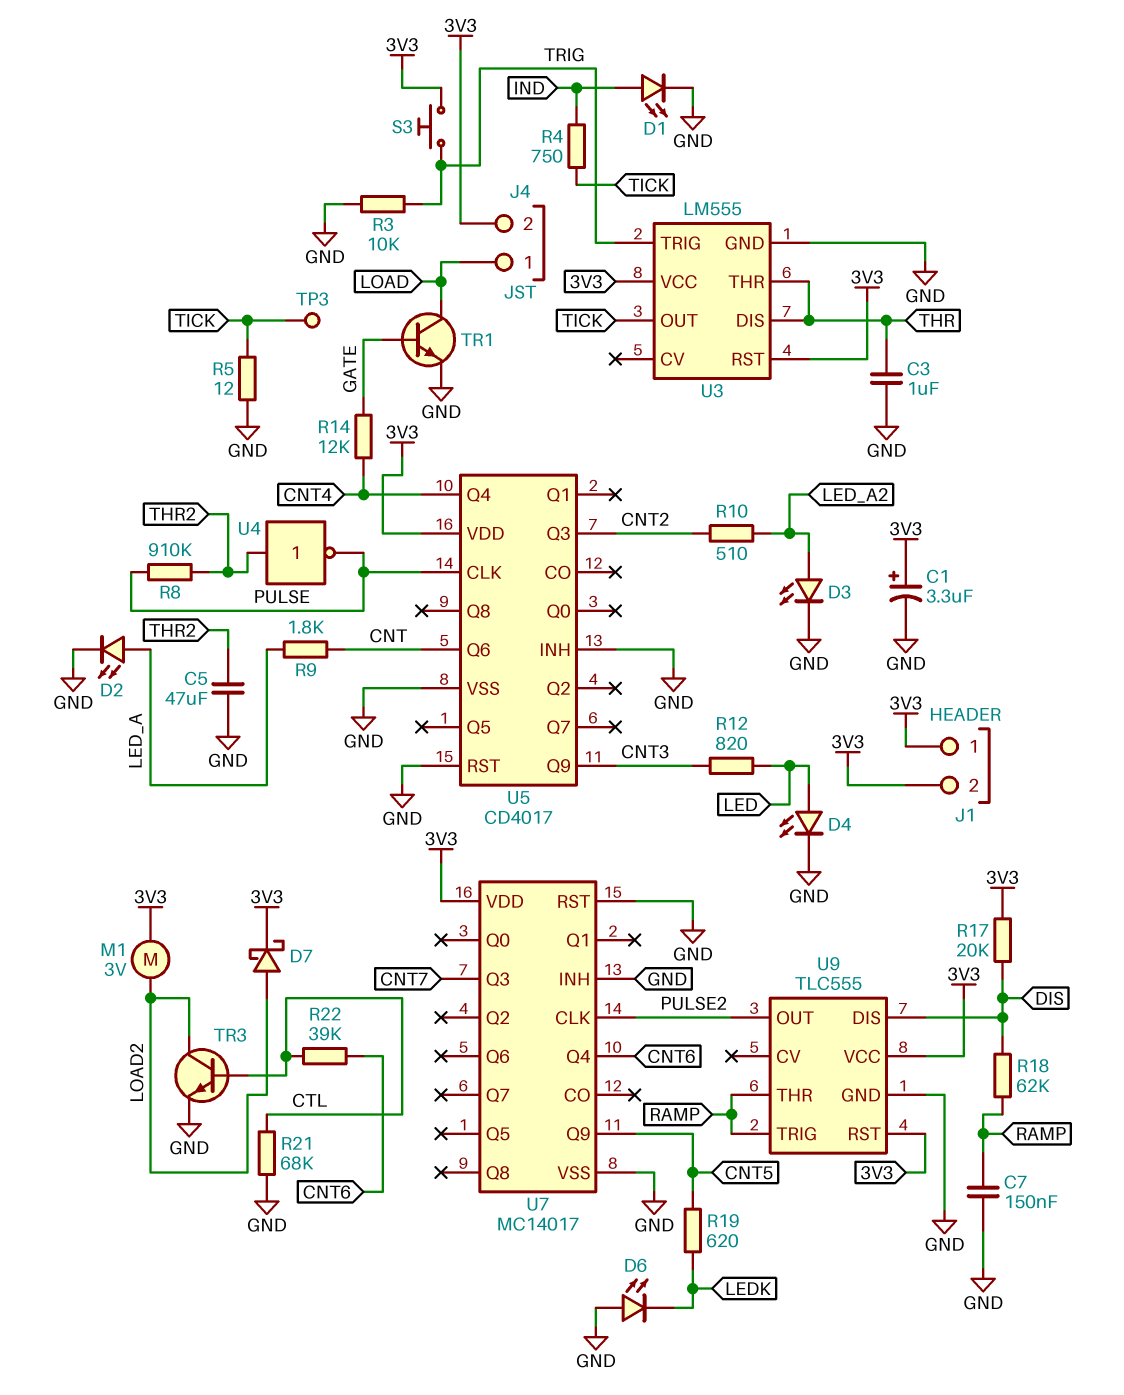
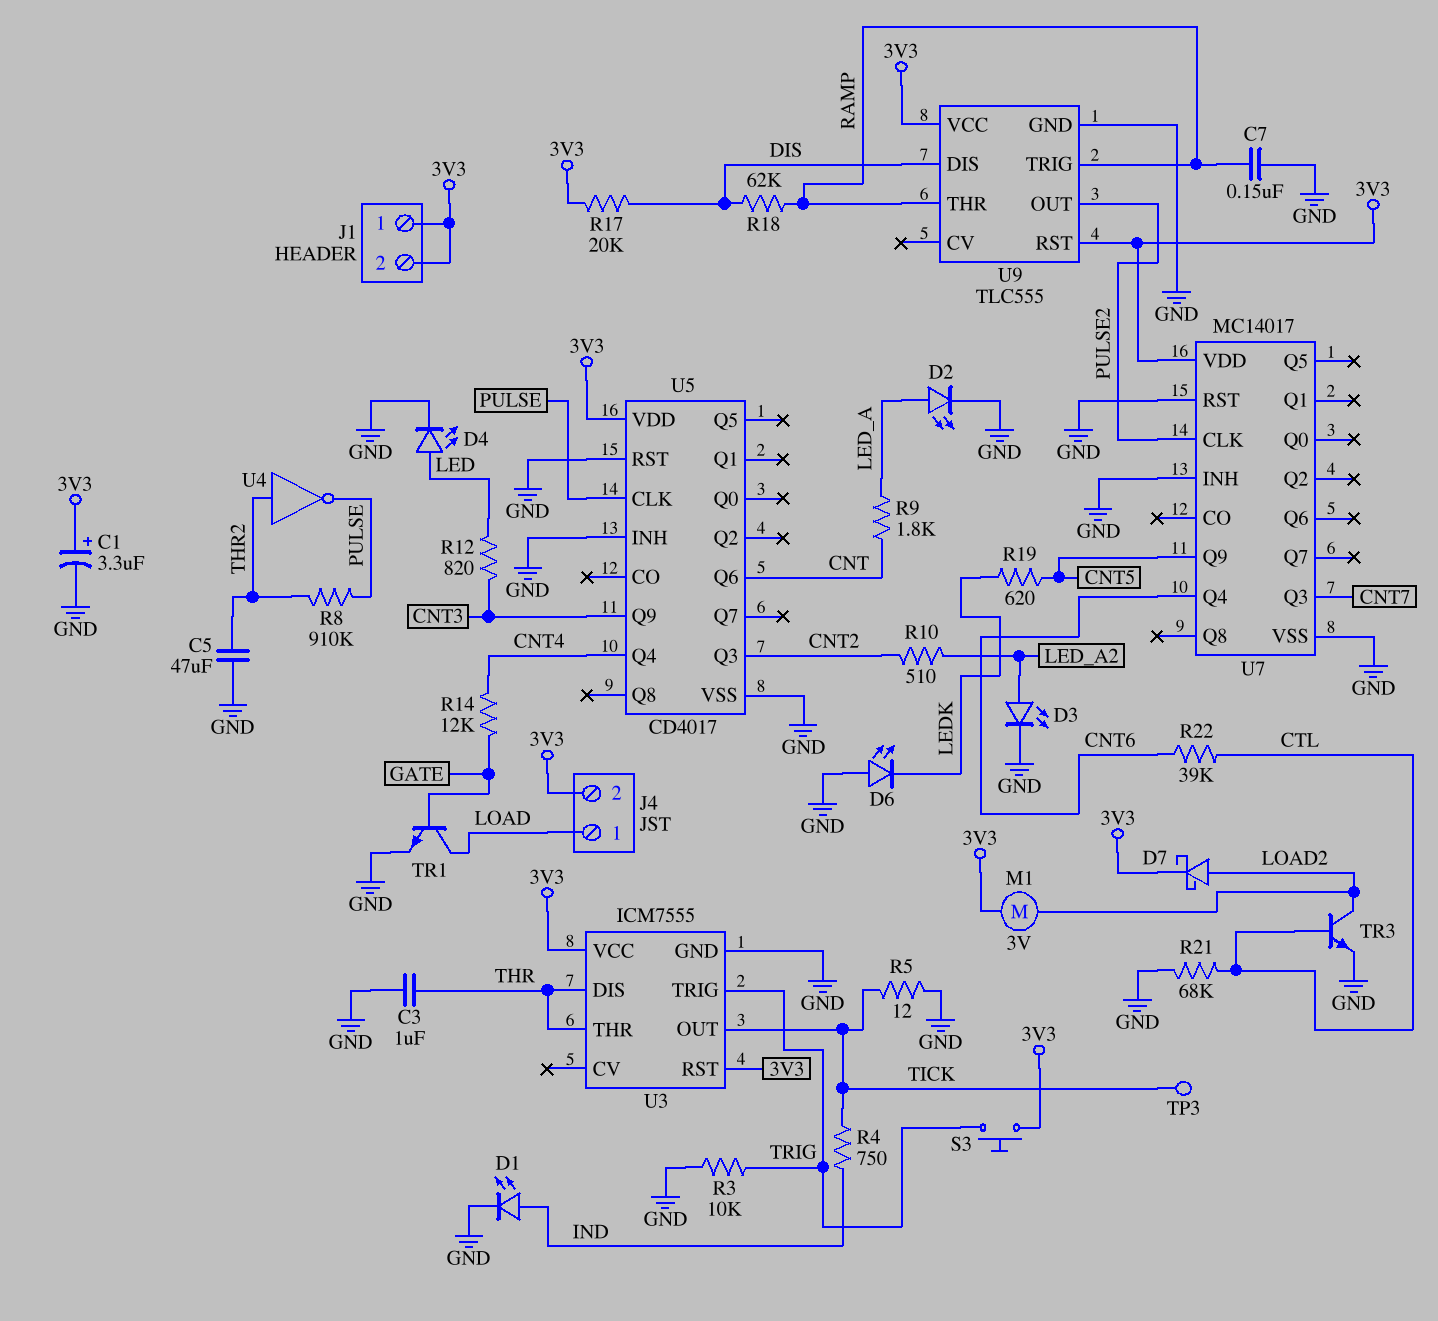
U3: LM555 -> ICM7555

